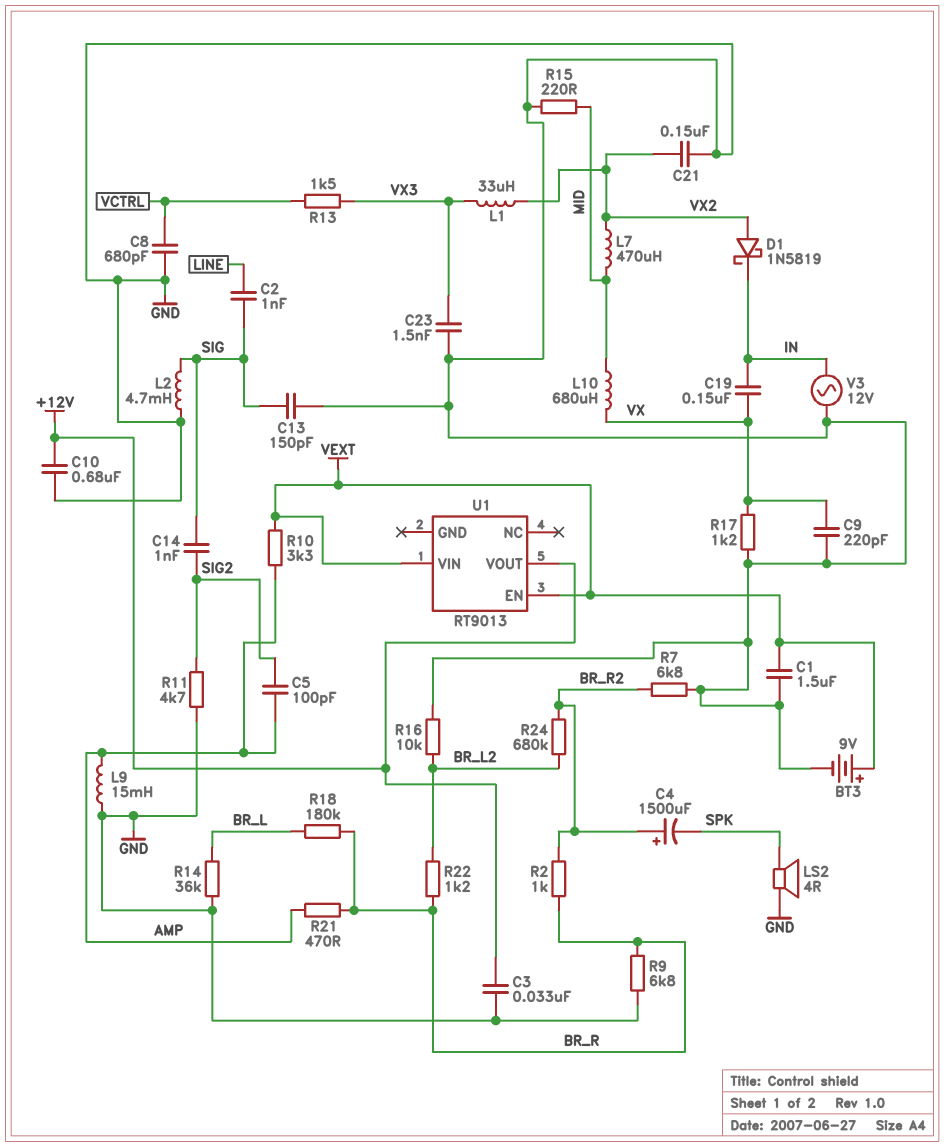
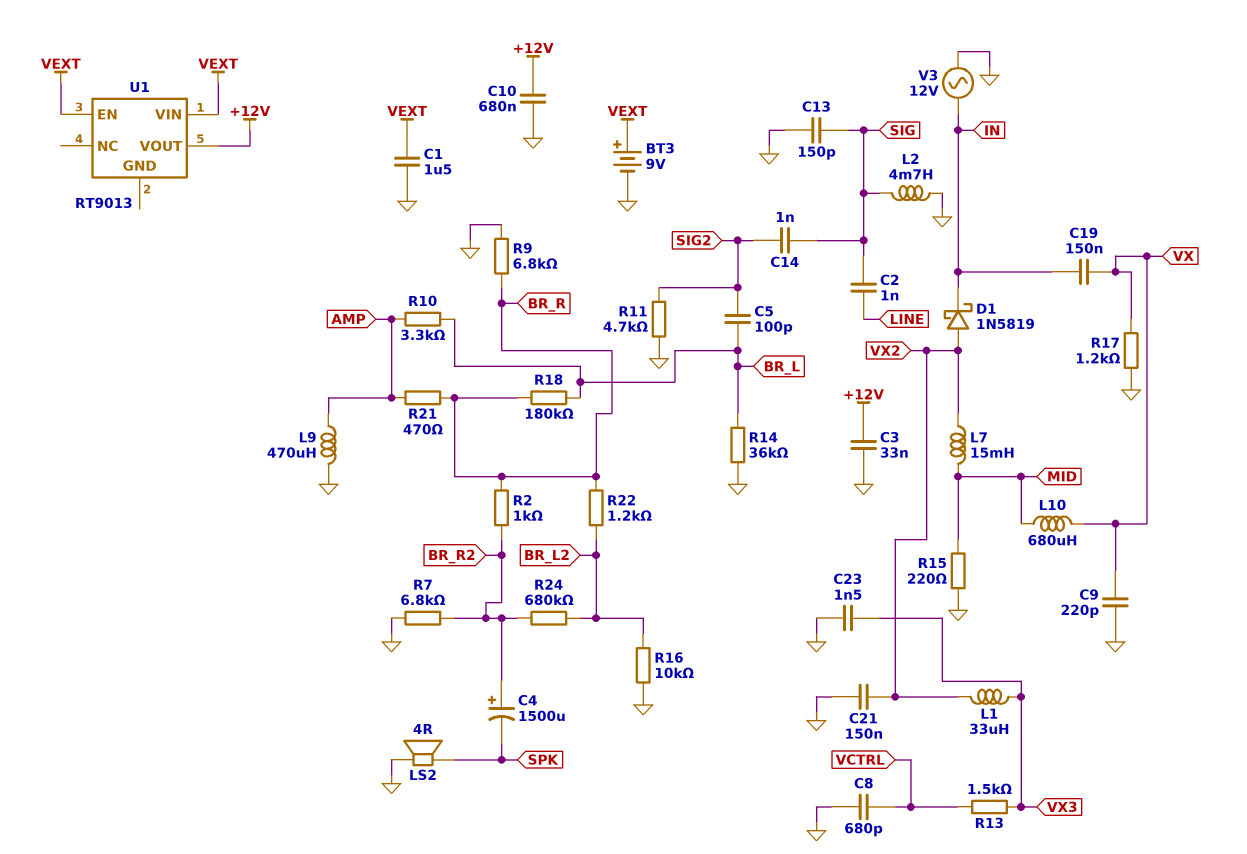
C5: 100pF (AMP, SIG2) -> 100pF (BR_L, SIG2)
L7: 470uH (MID, VX2) -> 15mH (MID, VX2)
L9: 15mH (AMP, GND) -> 470uH (AMP, GND)
R10: 3.3k (AMP, VEXT) -> 3.3k (AMP, BR_L)

